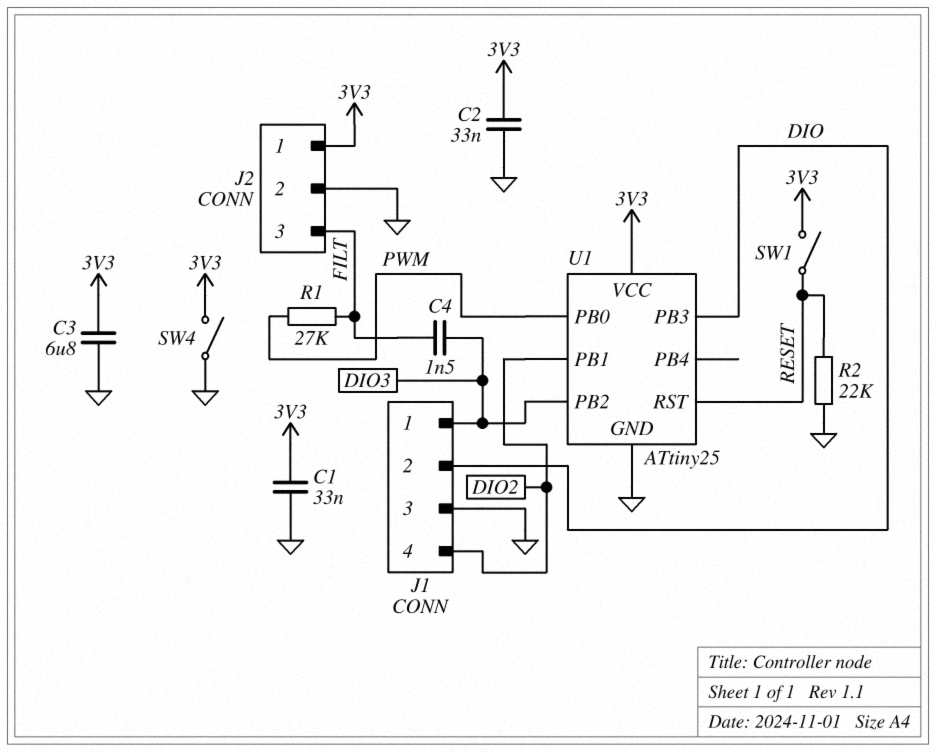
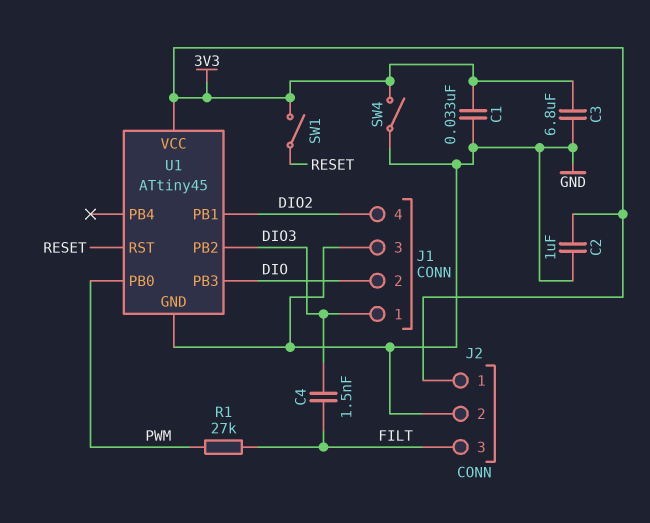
C2: 33nF (3V3, GND) -> 1uF (3V3, GND)
R2: 22k (GND, RESET) -> none
U1: ATtiny25 -> ATtiny45

